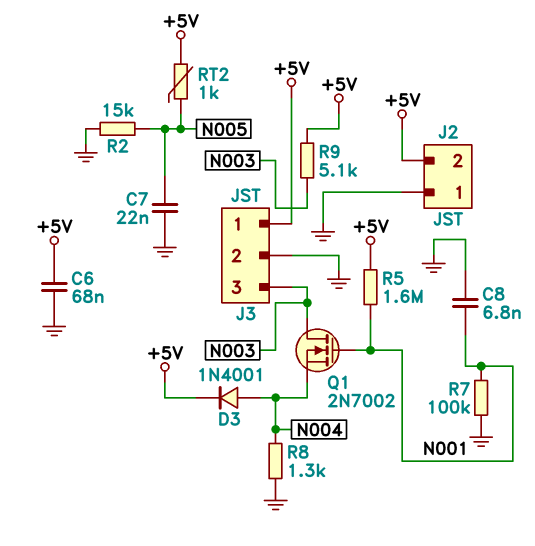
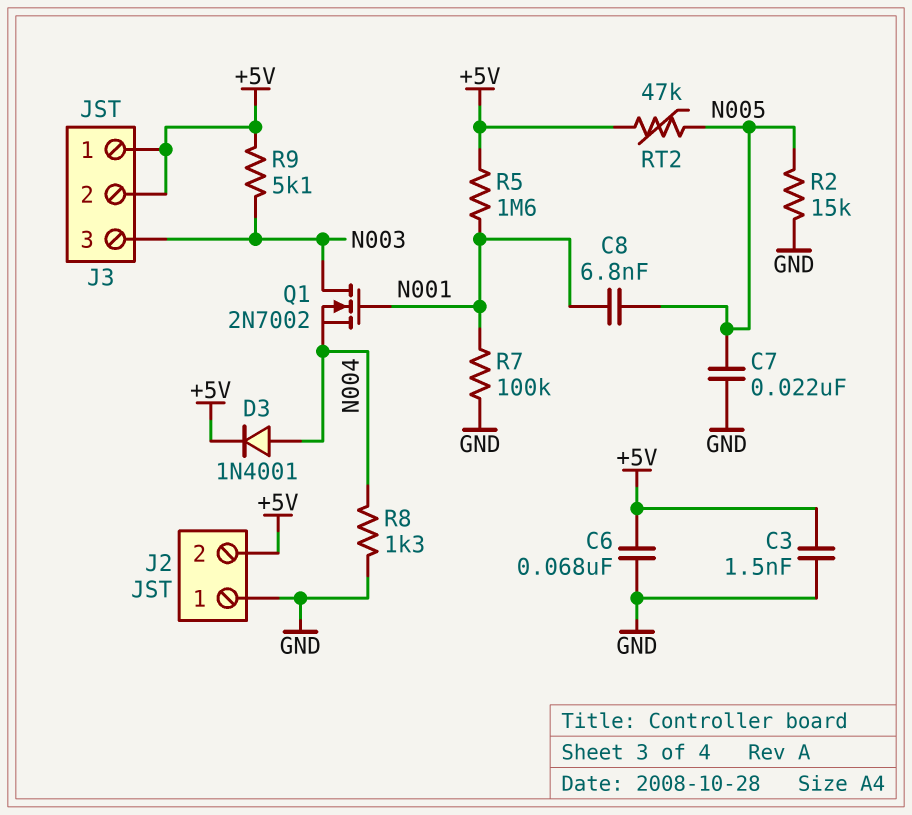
C3: none -> 1.5nF (+5V, GND)
C8: 6.8nF (GND, N001) -> 6.8nF (N001, N005)
J3 pin 2: GND -> +5V
RT2: 1k (+5V, N005) -> 47k (+5V, N005)

